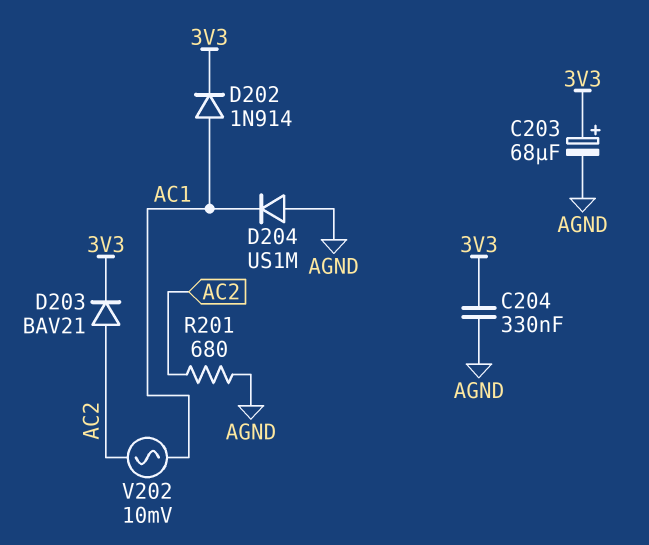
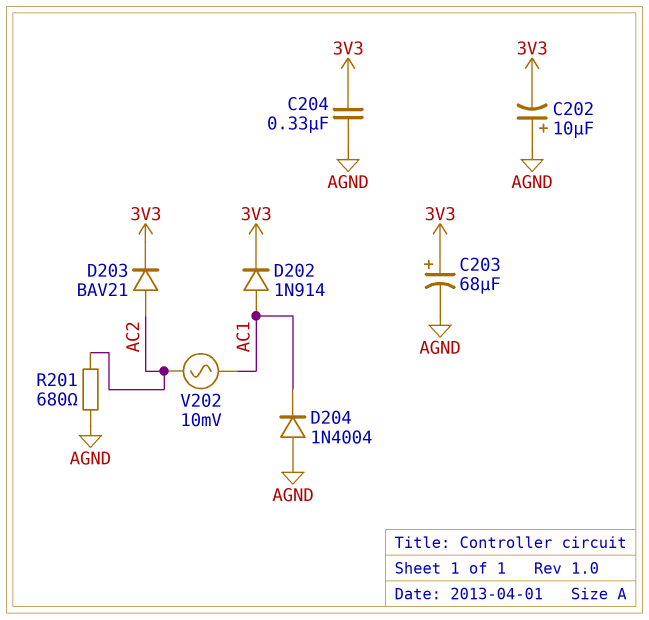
C202: none -> 10uF (plus AGND, minus 3V3)
D204: diode US1M (A AGND, K AC1) -> diode 1N4004 (A AGND, K AC1)

